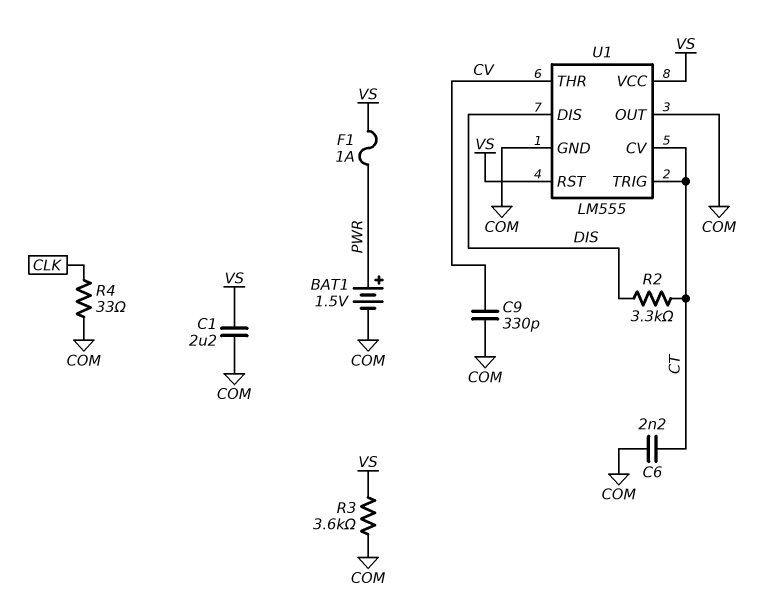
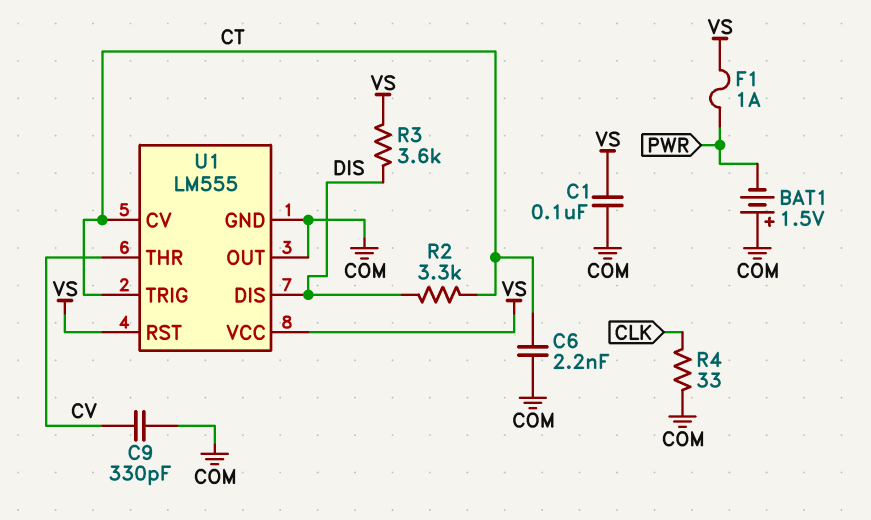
BAT1: 1.5V (plus PWR, minus COM) -> 1.5V (plus COM, minus PWR)
C1: 2.2uF (COM, VS) -> 100nF (COM, VS)
R3: 3.6k (COM, VS) -> 3.6k (DIS, VS)

